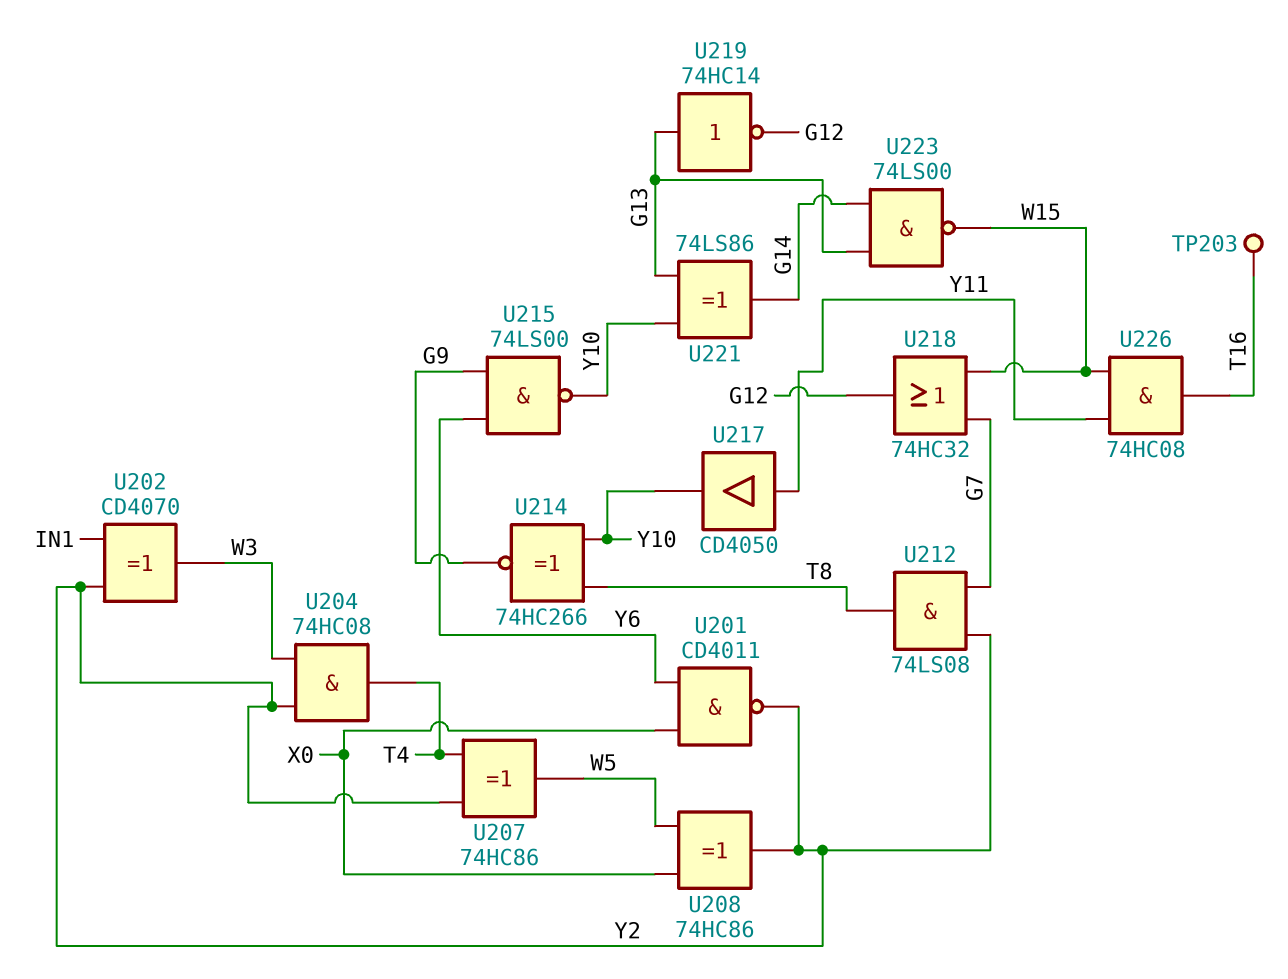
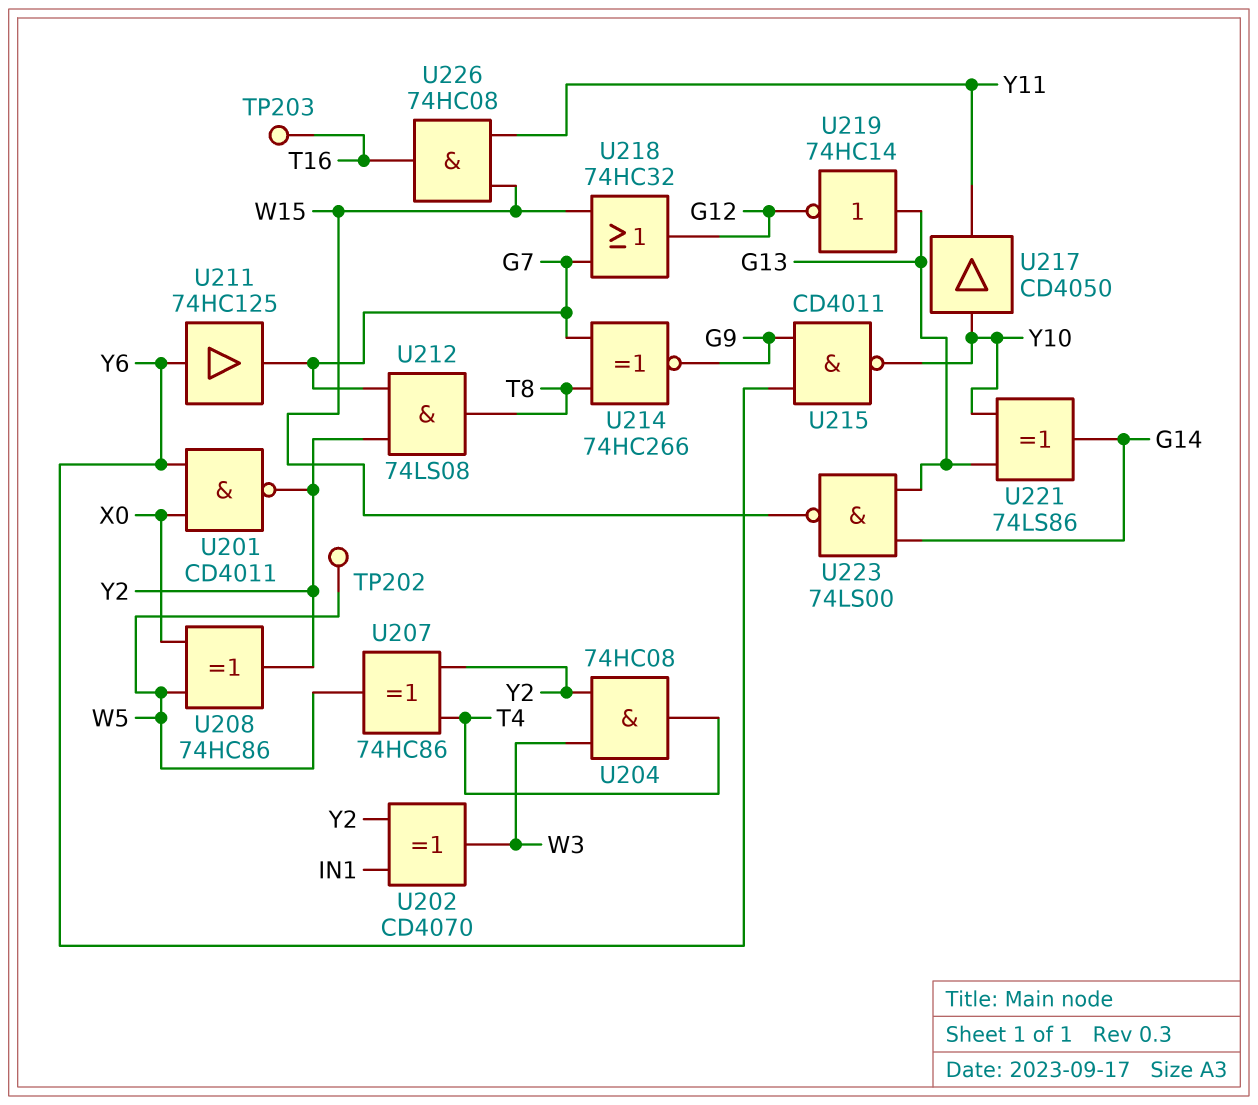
TP202: none -> test point (W5)
U211: none -> buffer 74HC125 (in Y6, out G7)
U214: XNOR 74HC266 (in T8, in Y10, out G9) -> XNOR 74HC266 (in G7, in T8, out G9)
U215: NAND 74LS00 (in G9, in Y6, out Y10) -> NAND CD4011 (in G9, in Y6, out Y10)
U217: buffer CD4050 (in Y11, out Y10) -> buffer CD4050 (in Y10, out Y11)

